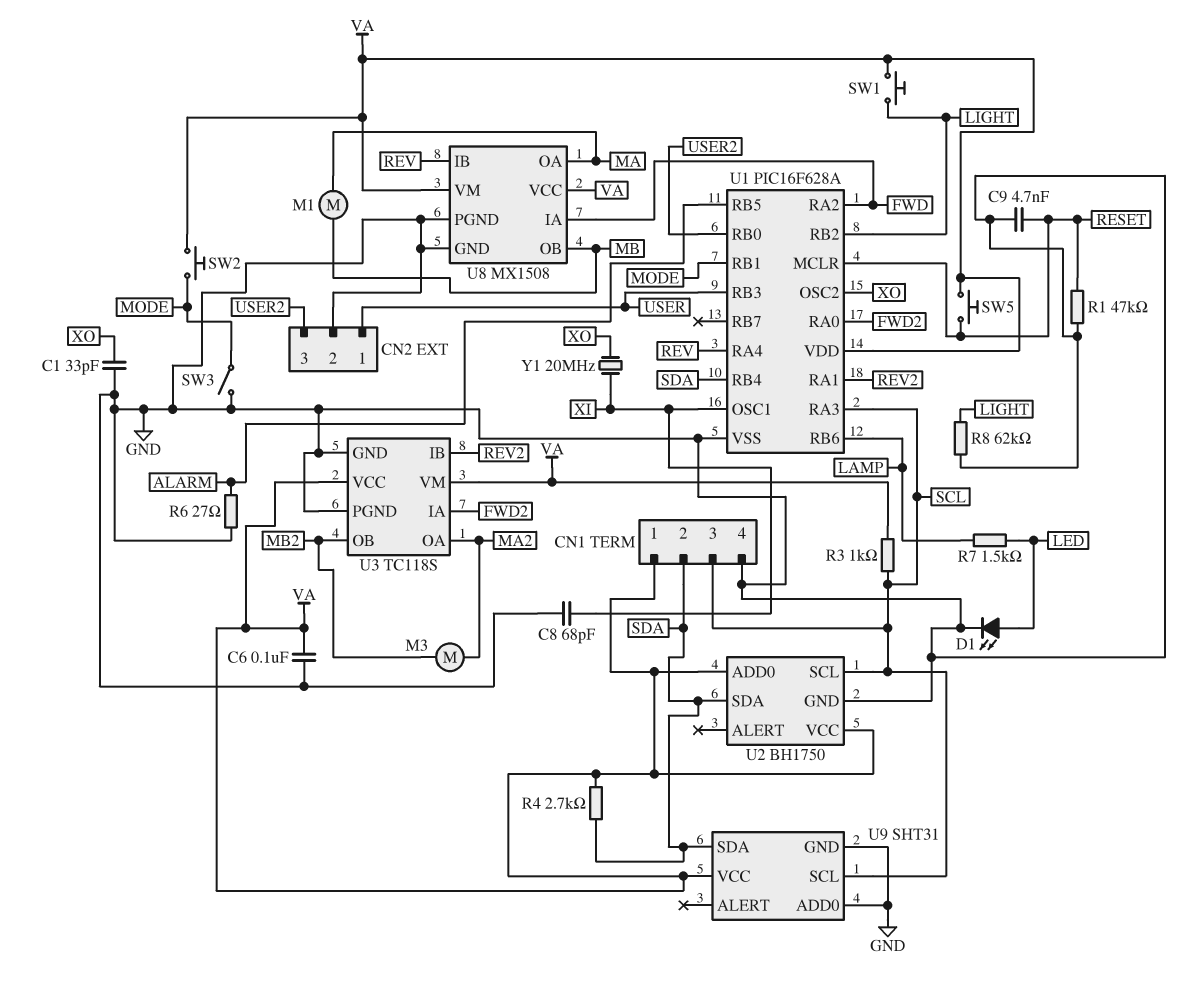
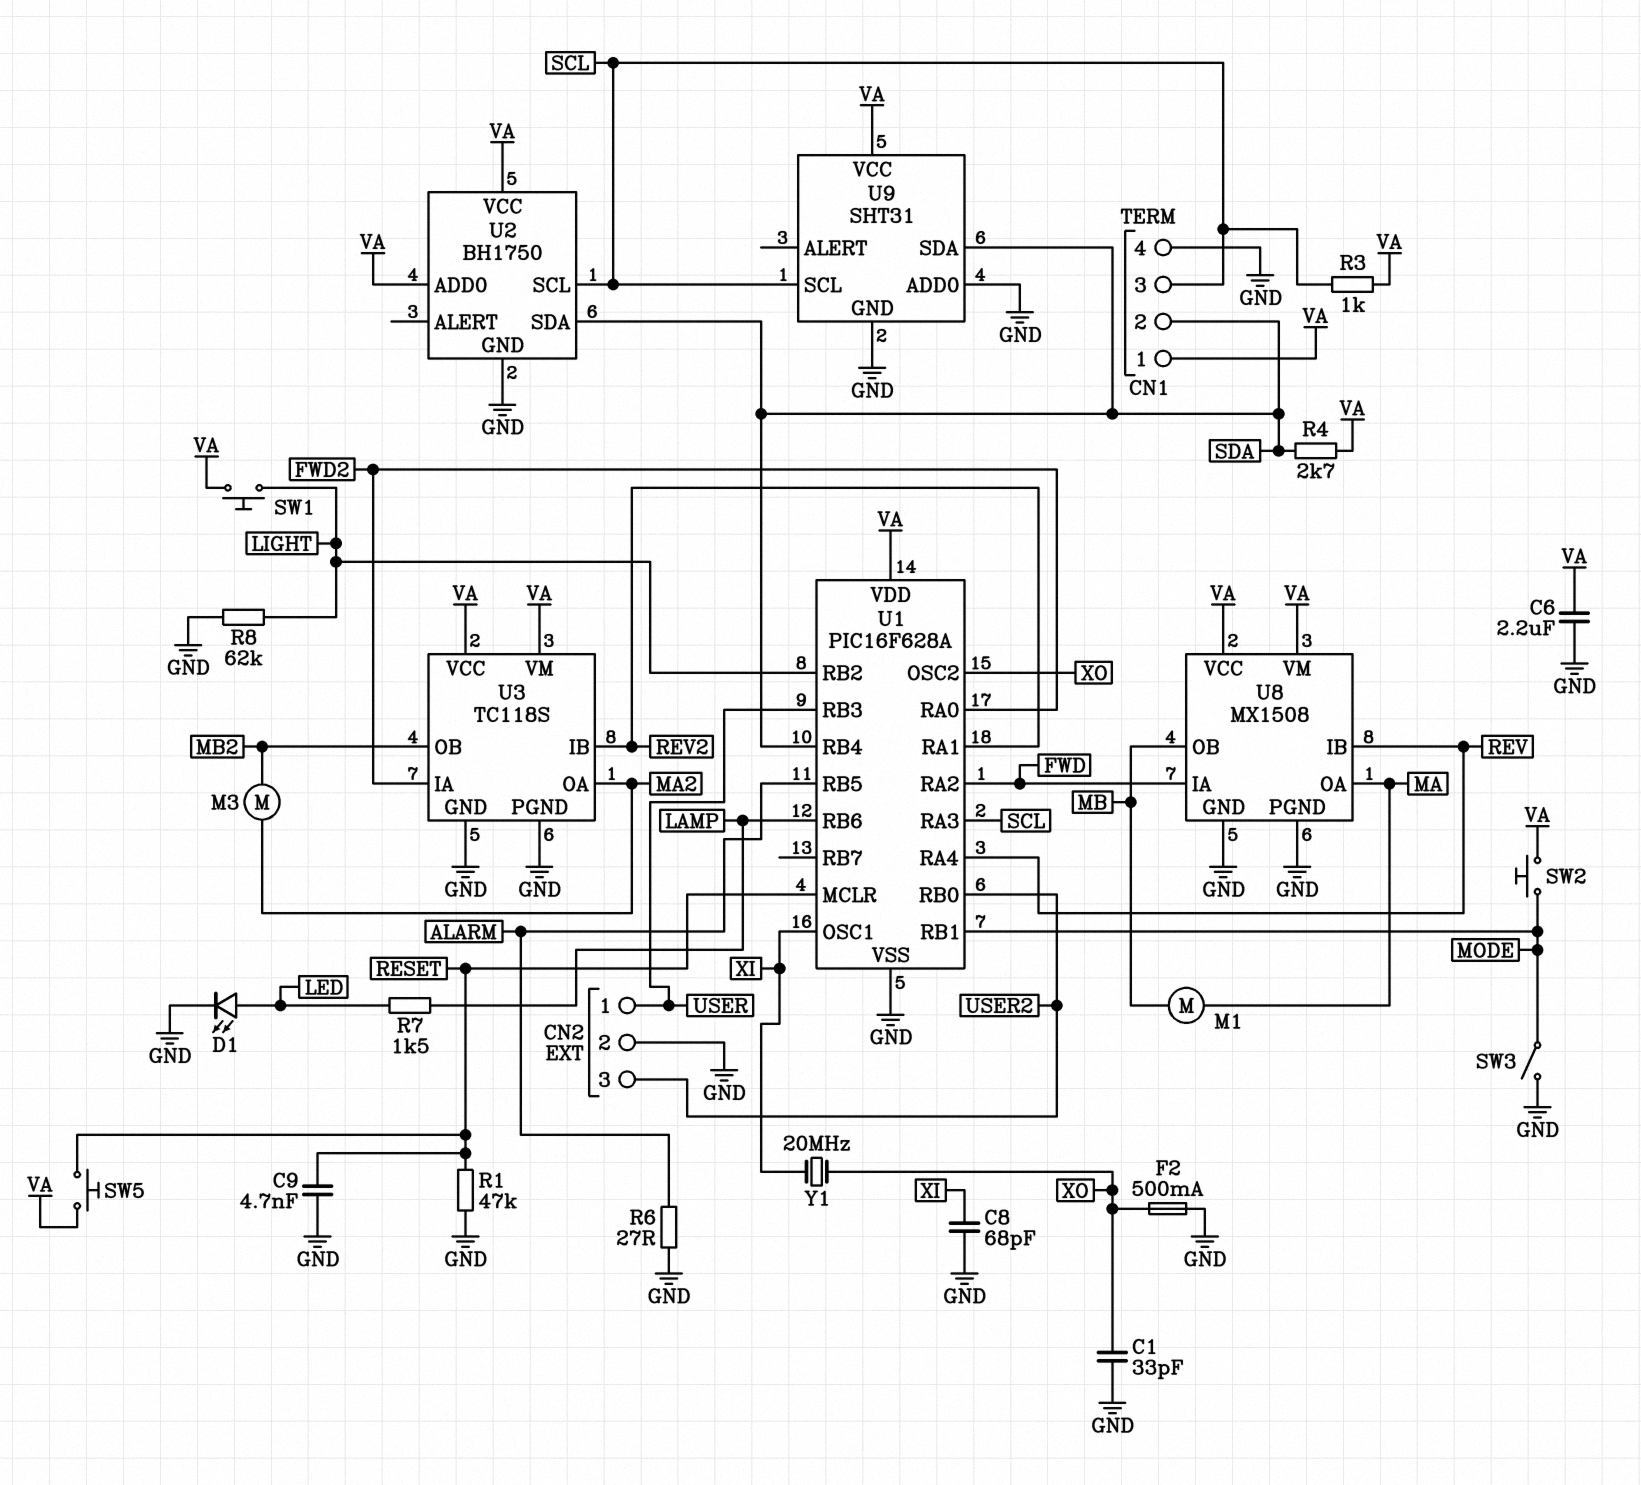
C6: 100nF (GND, VA) -> 2.2uF (GND, VA)
F2: none -> 500mA (GND, XO)

